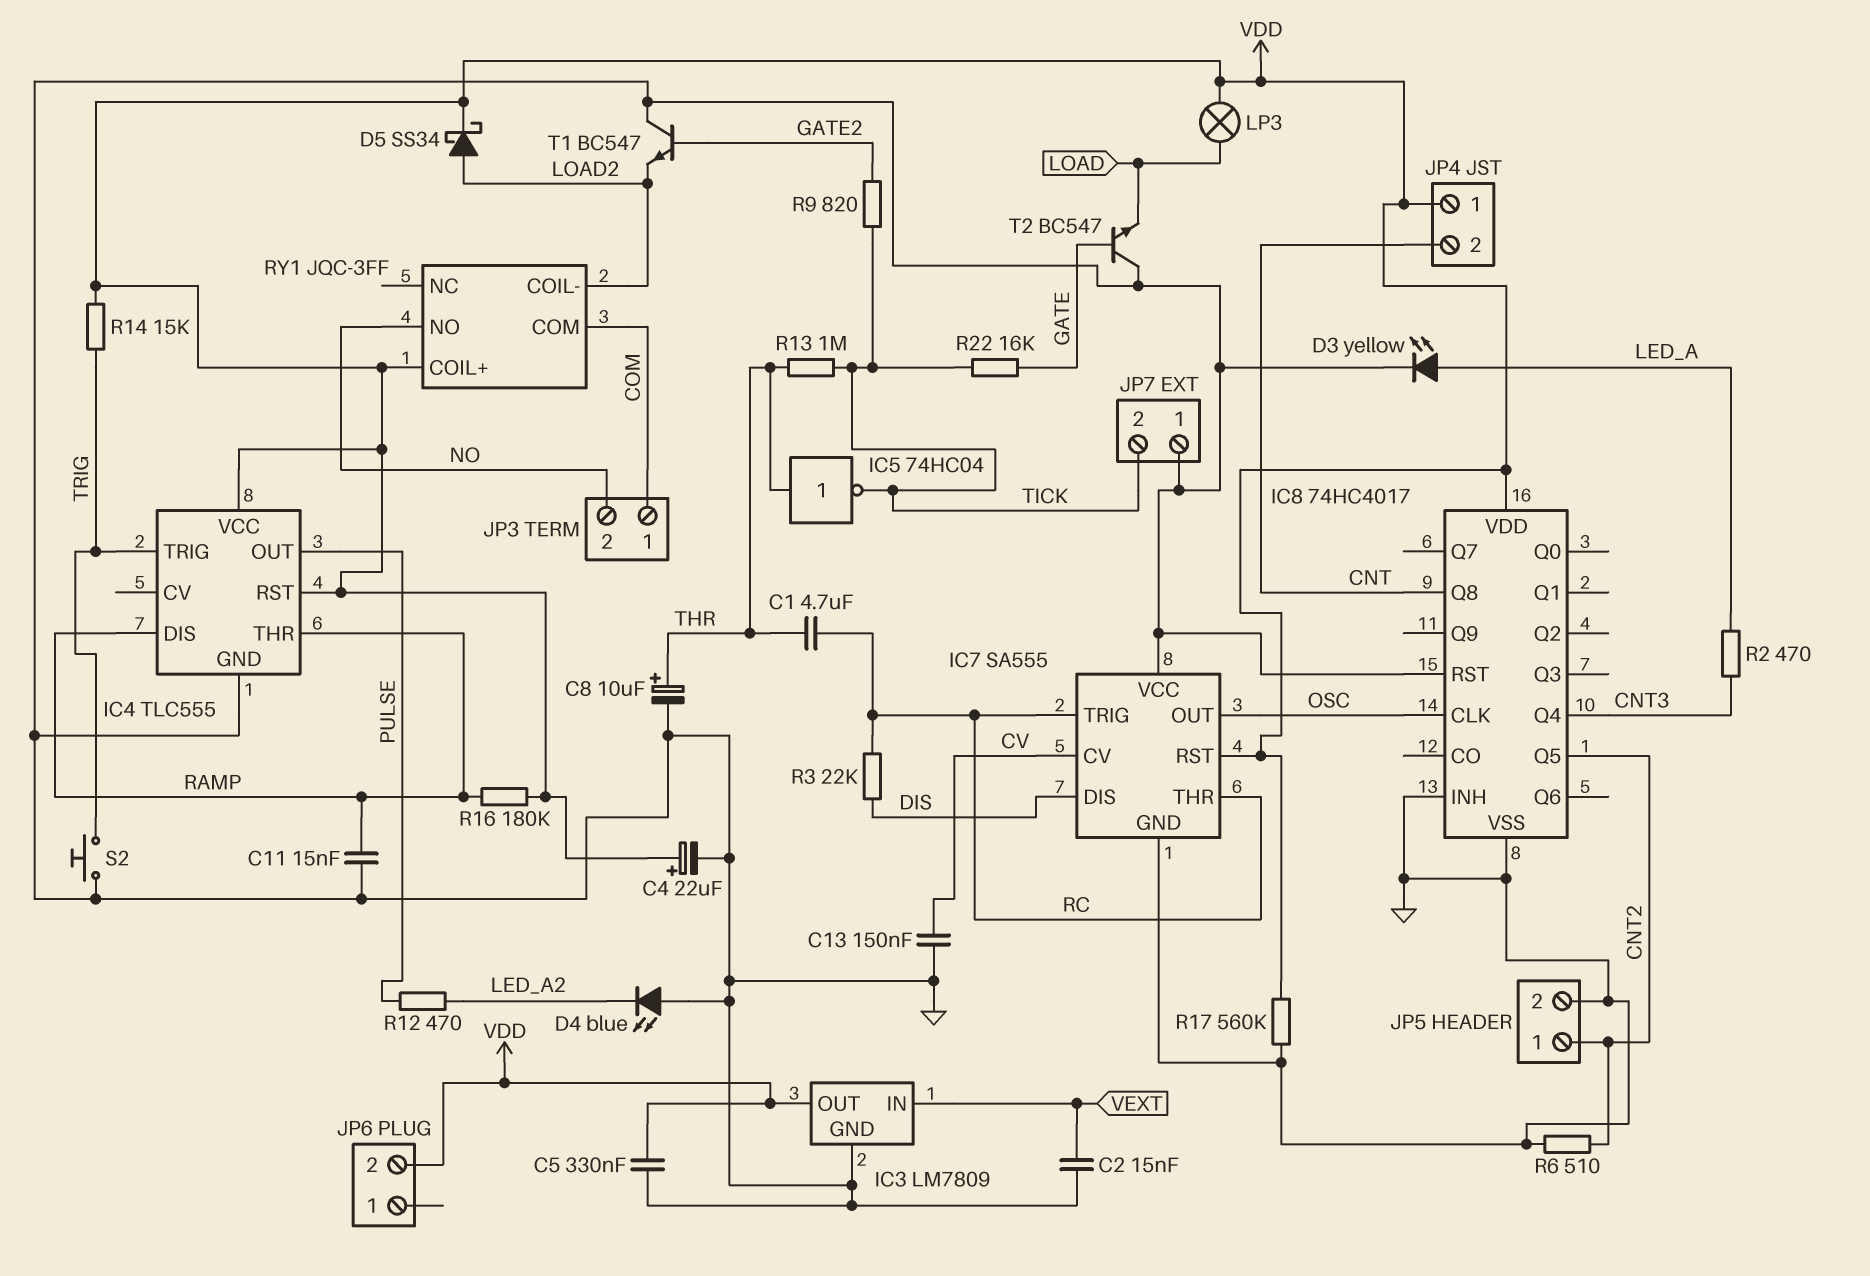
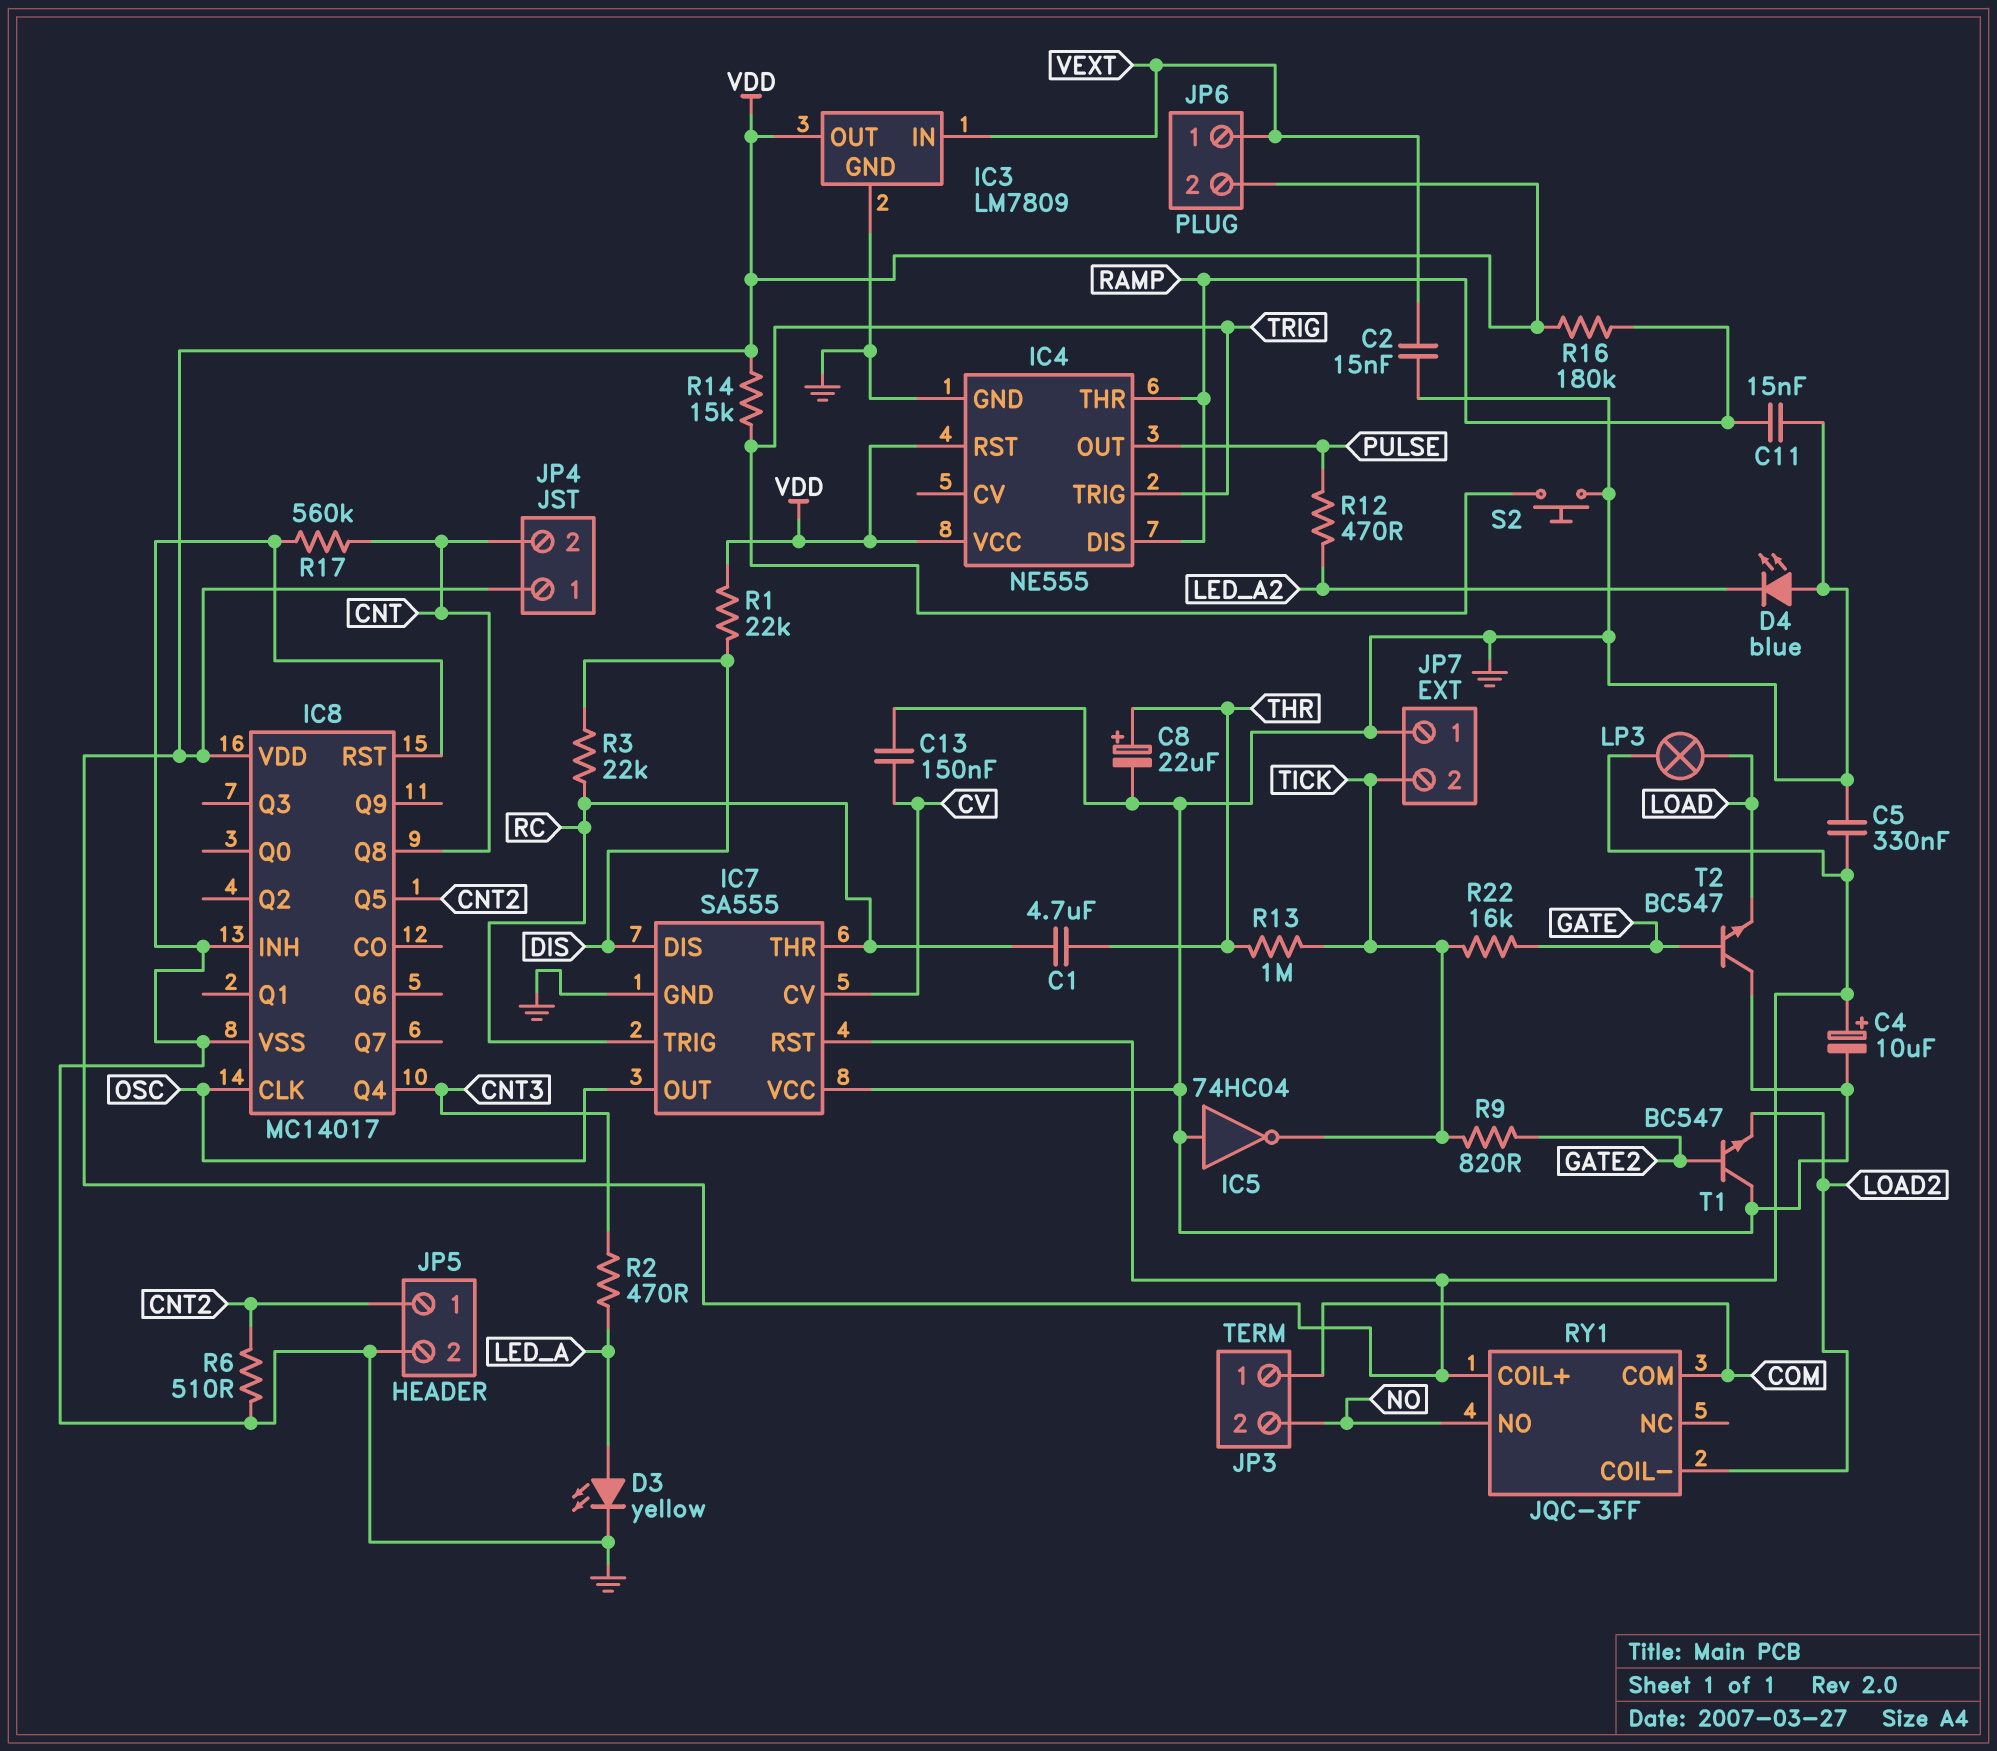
C4: 22uF (plus VDD, minus GND) -> 10uF (plus VDD, minus GND)
C8: 10uF (plus THR, minus GND) -> 22uF (plus THR, minus GND)
D5: schottky SS34 (A LOAD2, K VDD) -> none
IC4: TLC555 -> NE555
IC5: NOT 74HC04 (in THR, out TICK) -> NOT 74HC04 (in GND, out TICK)
IC8: 74HC4017 -> MC14017
JP6 pin 1: none -> VEXT
R1: none -> 22k (DIS, VDD)
R17: 560k (GND, VDD) -> 560k (CNT, GND)

